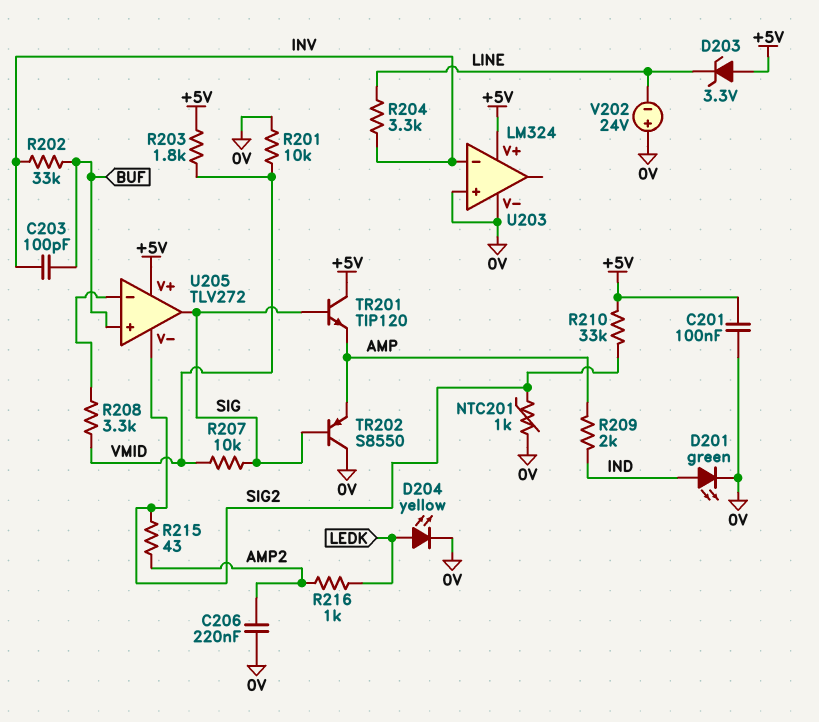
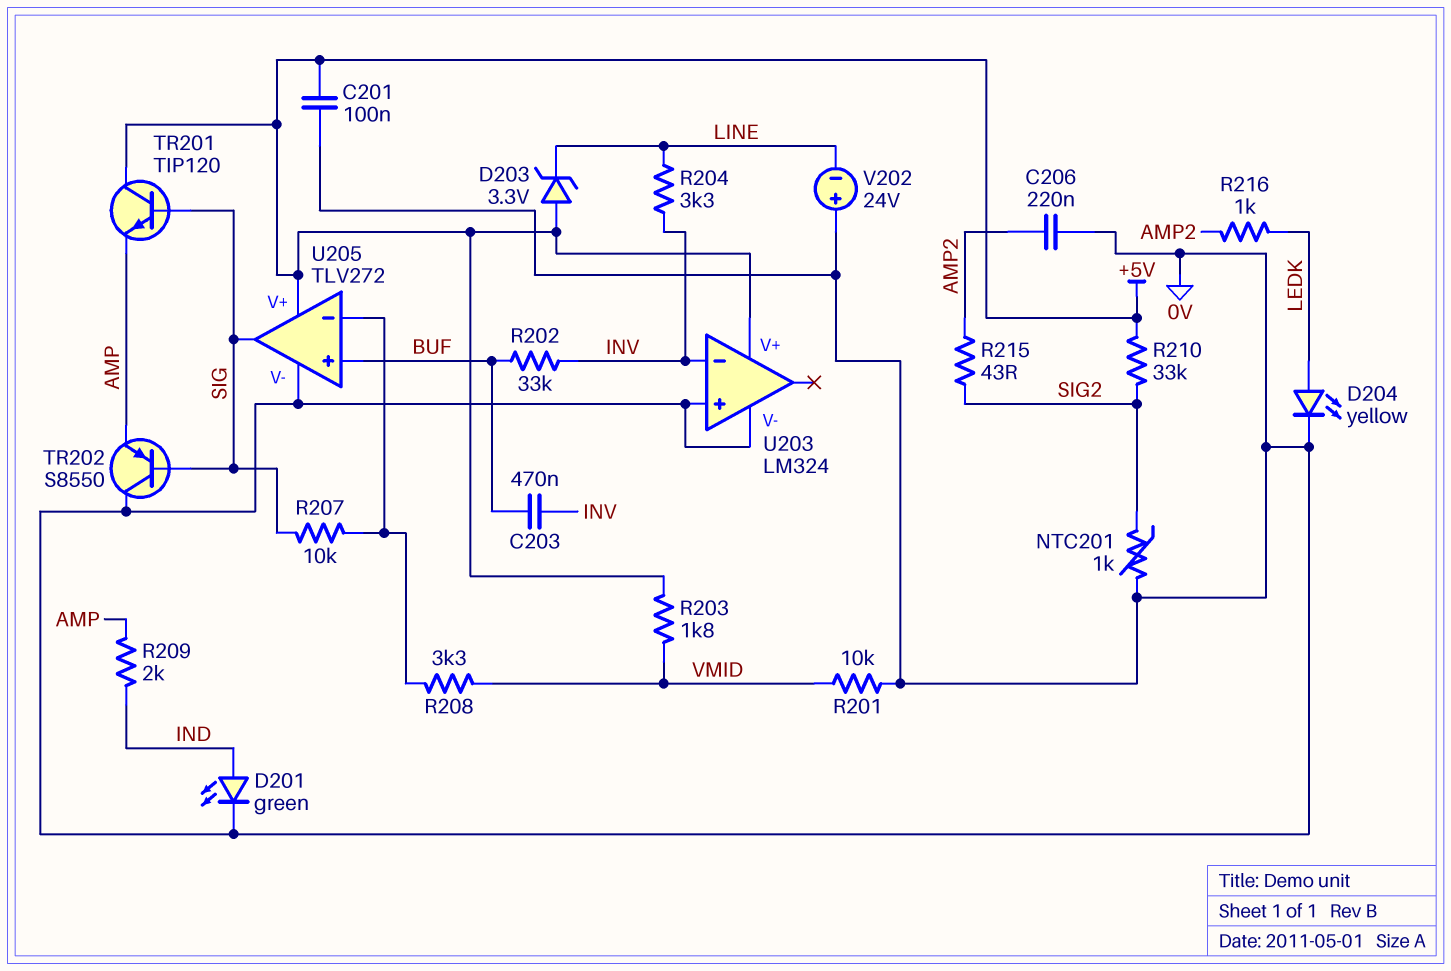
C203: 100pF (BUF, INV) -> 470nF (BUF, INV)
R207: 10k (SIG, VMID) -> 10k (SIG, U205/in-)
U205 pin V-: SIG2 -> 0V

